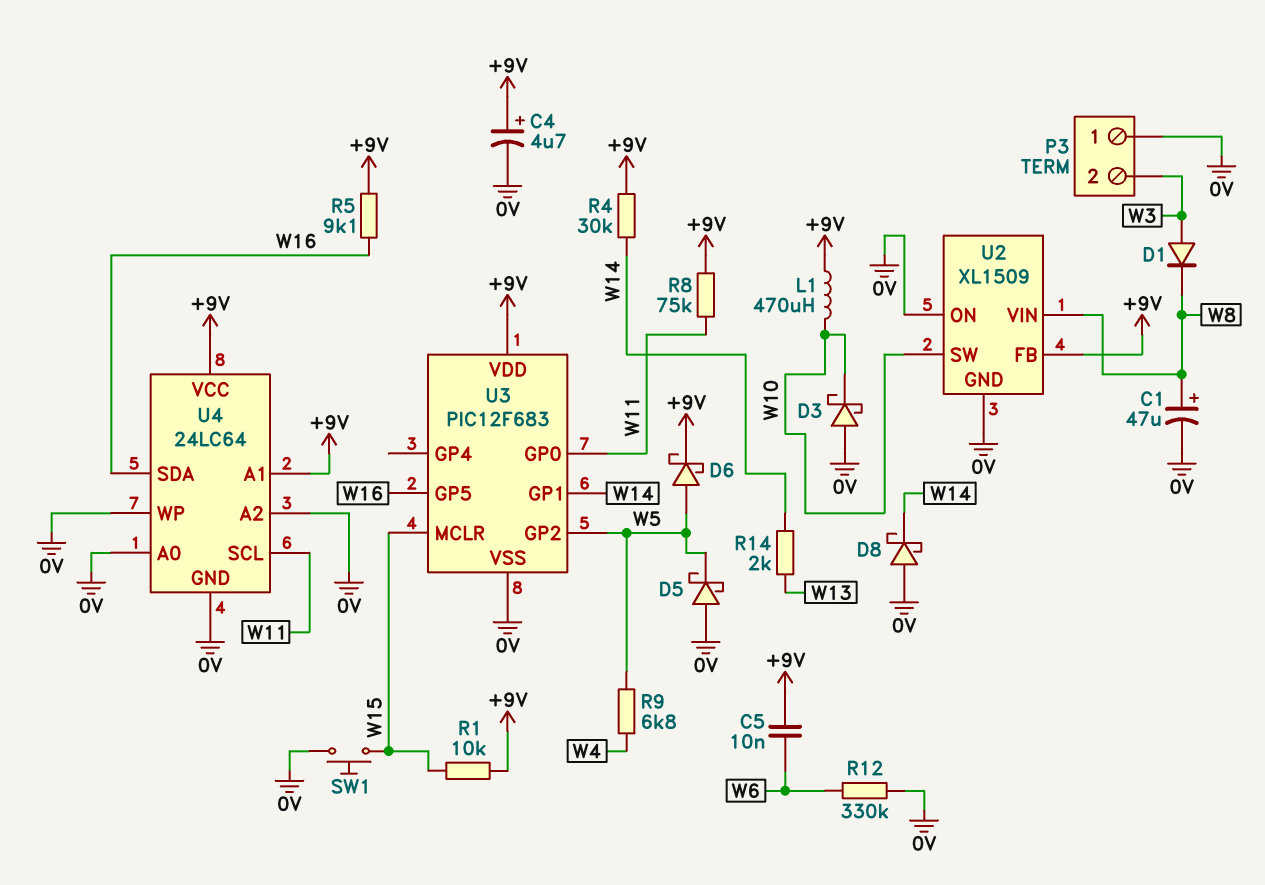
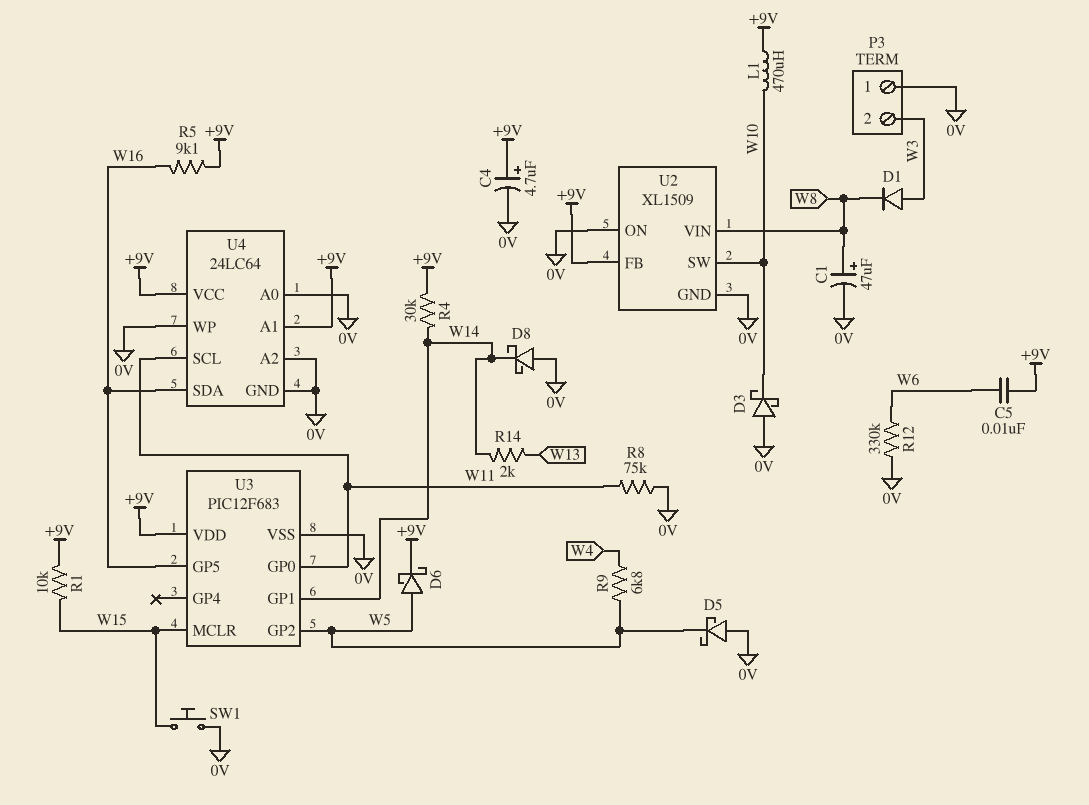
R8: 75k (+9V, W11) -> 75k (0V, W11)

